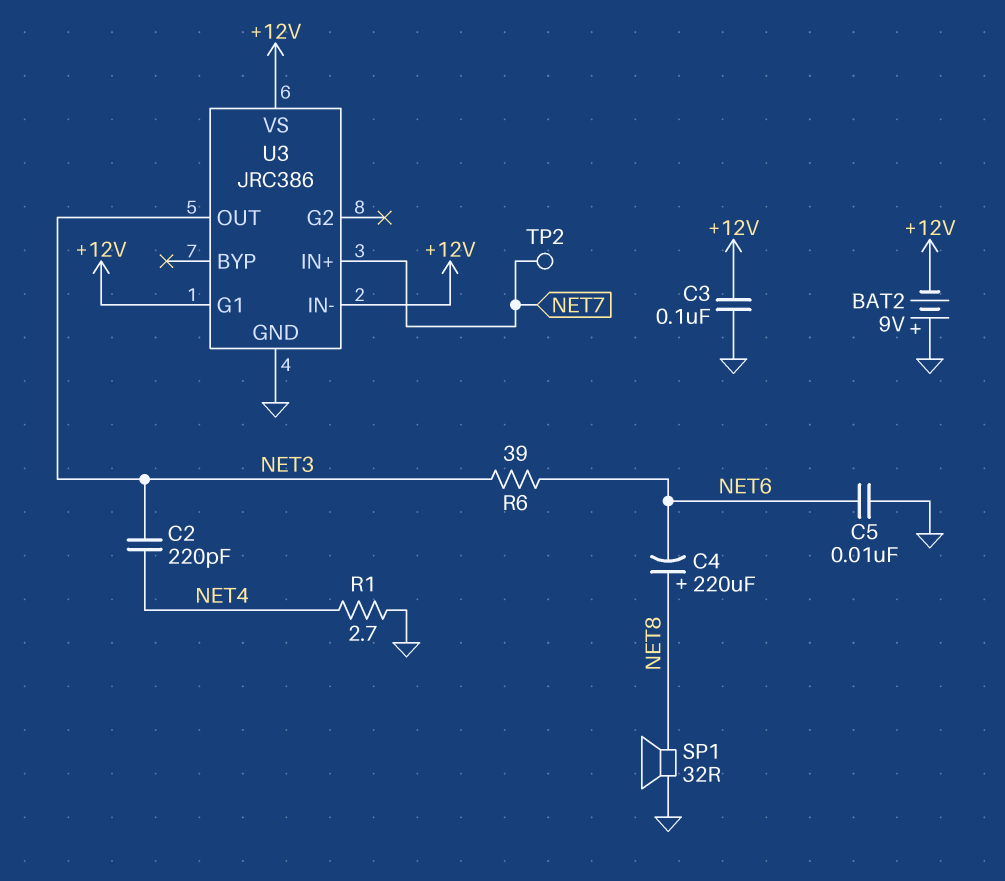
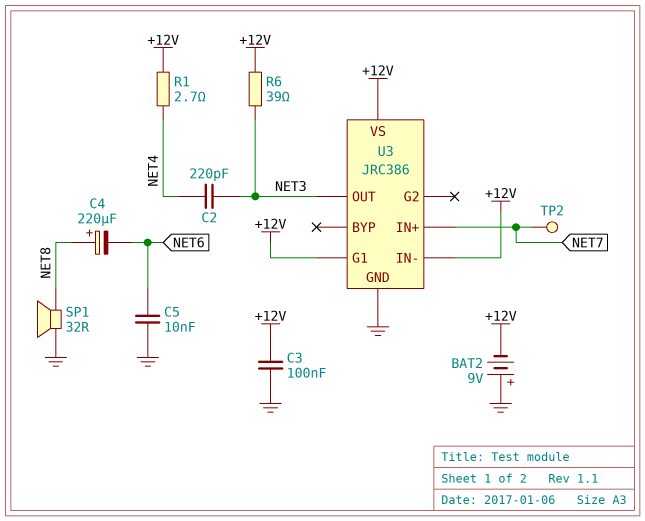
R1: 2.7 (GND, NET4) -> 2.7 (+12V, NET4)
R6: 39 (NET3, NET6) -> 39 (+12V, NET3)

